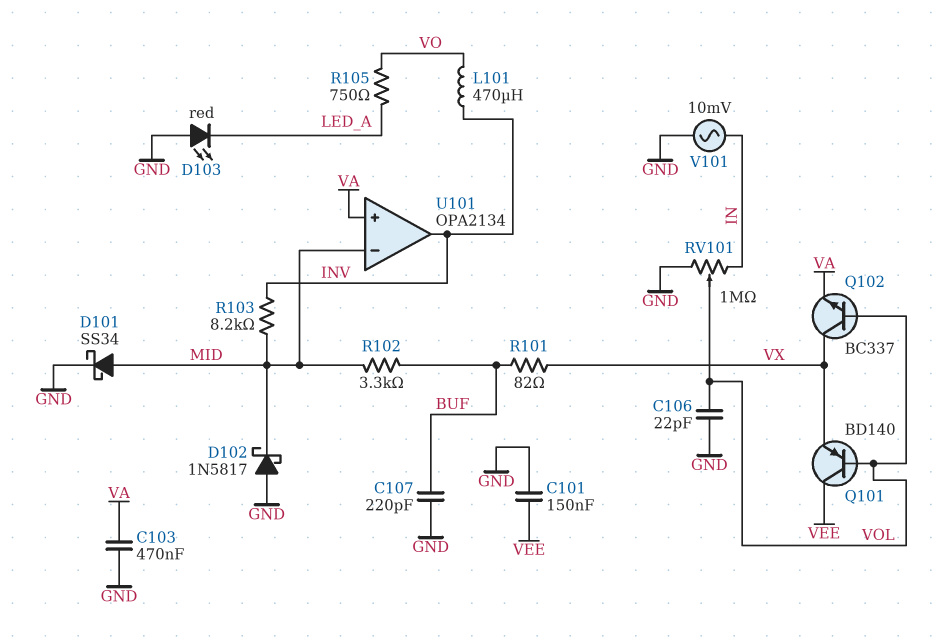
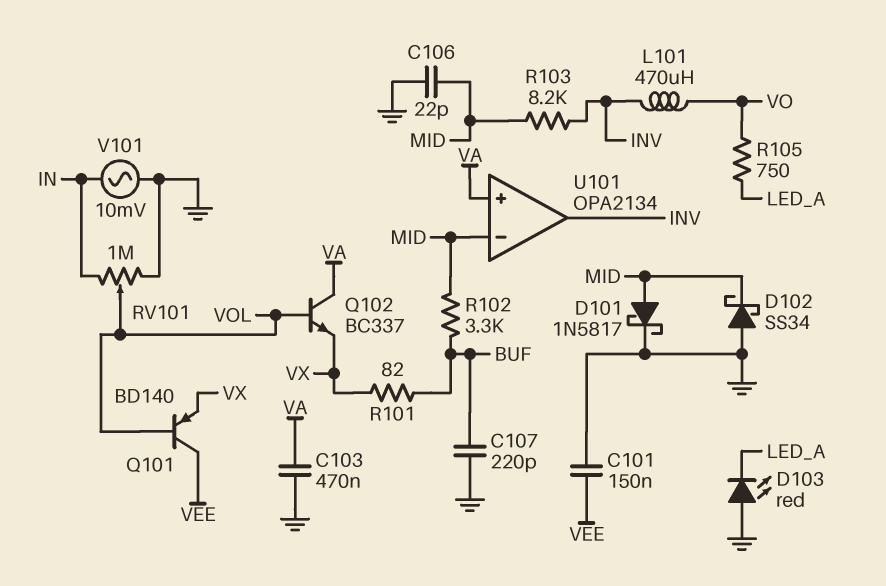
C106: 22pF (GND, VOL) -> 22pF (GND, MID)
D101: schottky SS34 (A MID, K GND) -> schottky 1N5817 (A MID, K GND)
D102: schottky 1N5817 (A GND, K MID) -> schottky SS34 (A GND, K MID)
Q102: NPN BC337 (B VOL, C VX, E VA) -> NPN BC337 (B VOL, C VA, E VX)

